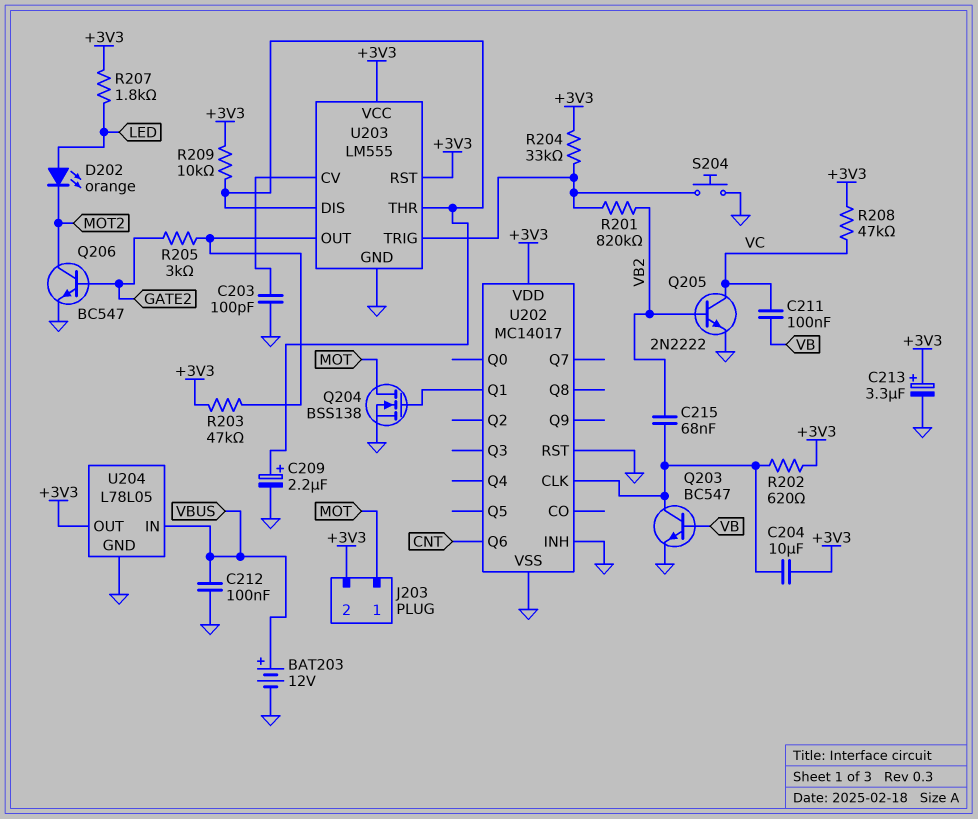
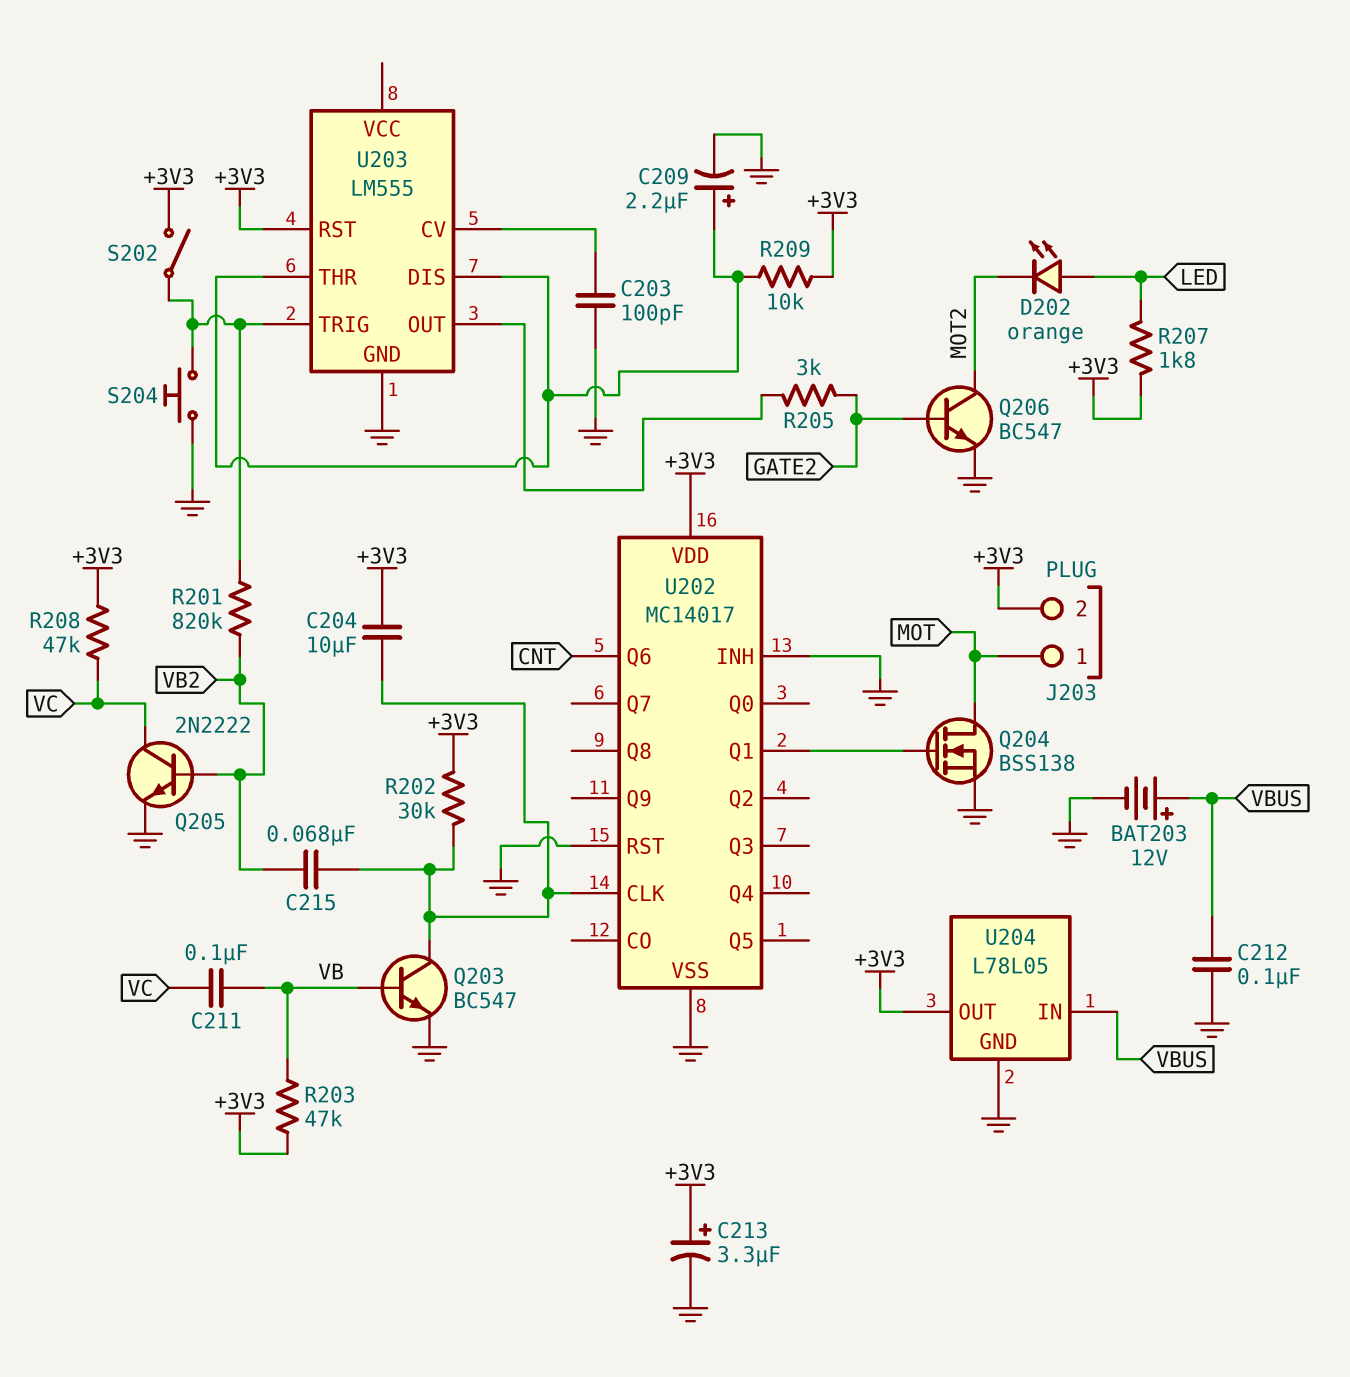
R202: 620 (+3V3, U202/CLK) -> 30k (+3V3, U202/CLK)
R203: 47k (+3V3, U203/OUT) -> 47k (+3V3, VB)
R204: 33k (+3V3, U203/TRIG) -> none
S202: none -> switch (+3V3, U203/TRIG)
U203 pin VCC: +3V3 -> none

